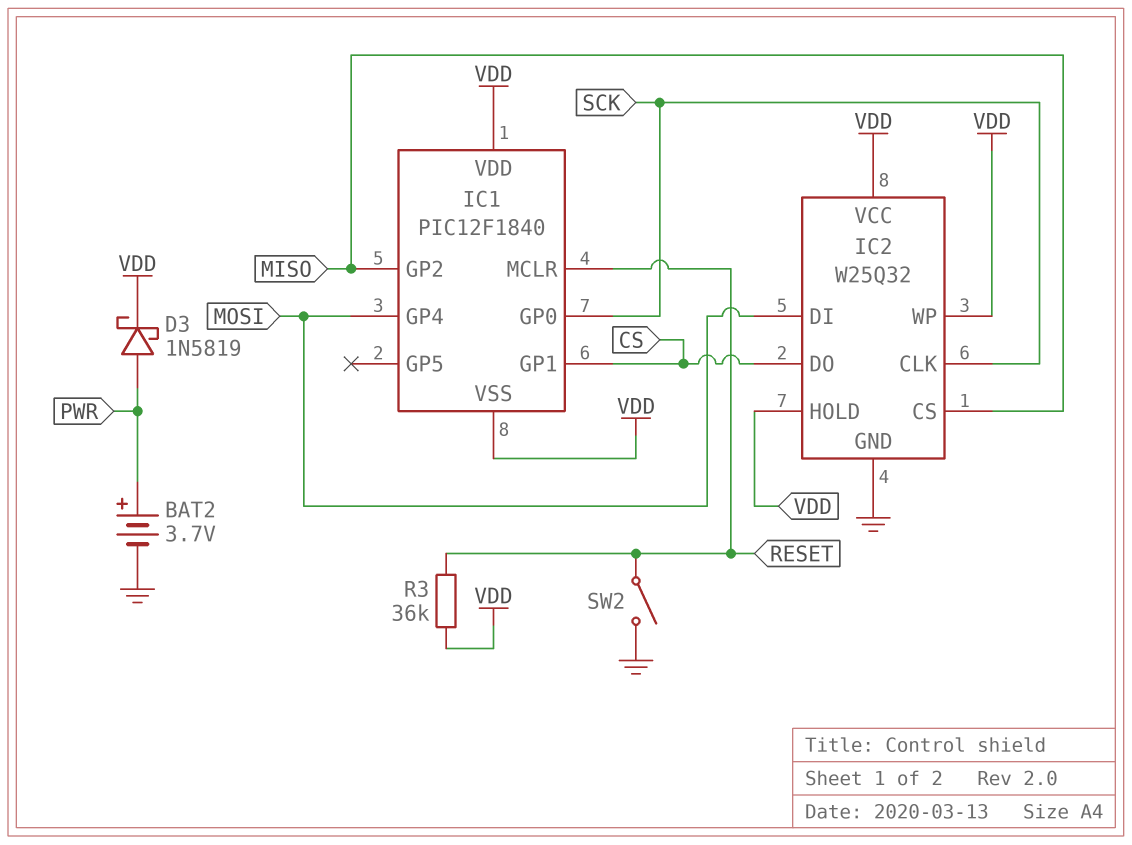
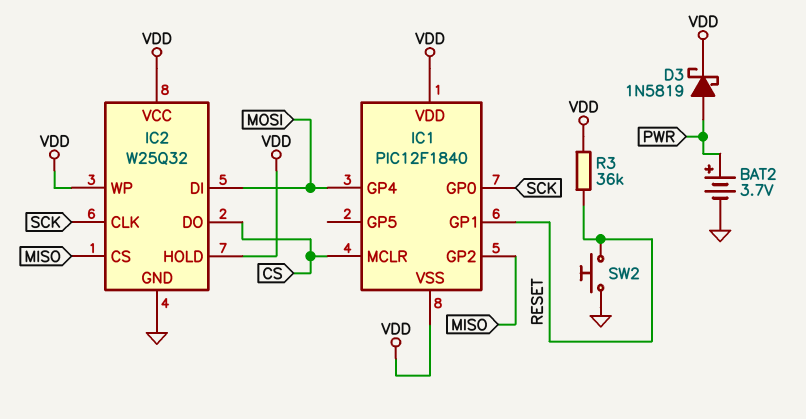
IC1 pin GP1: CS -> RESET
IC1 pin MCLR: RESET -> CS
SW2: switch (GND, RESET) -> button (GND, RESET)

